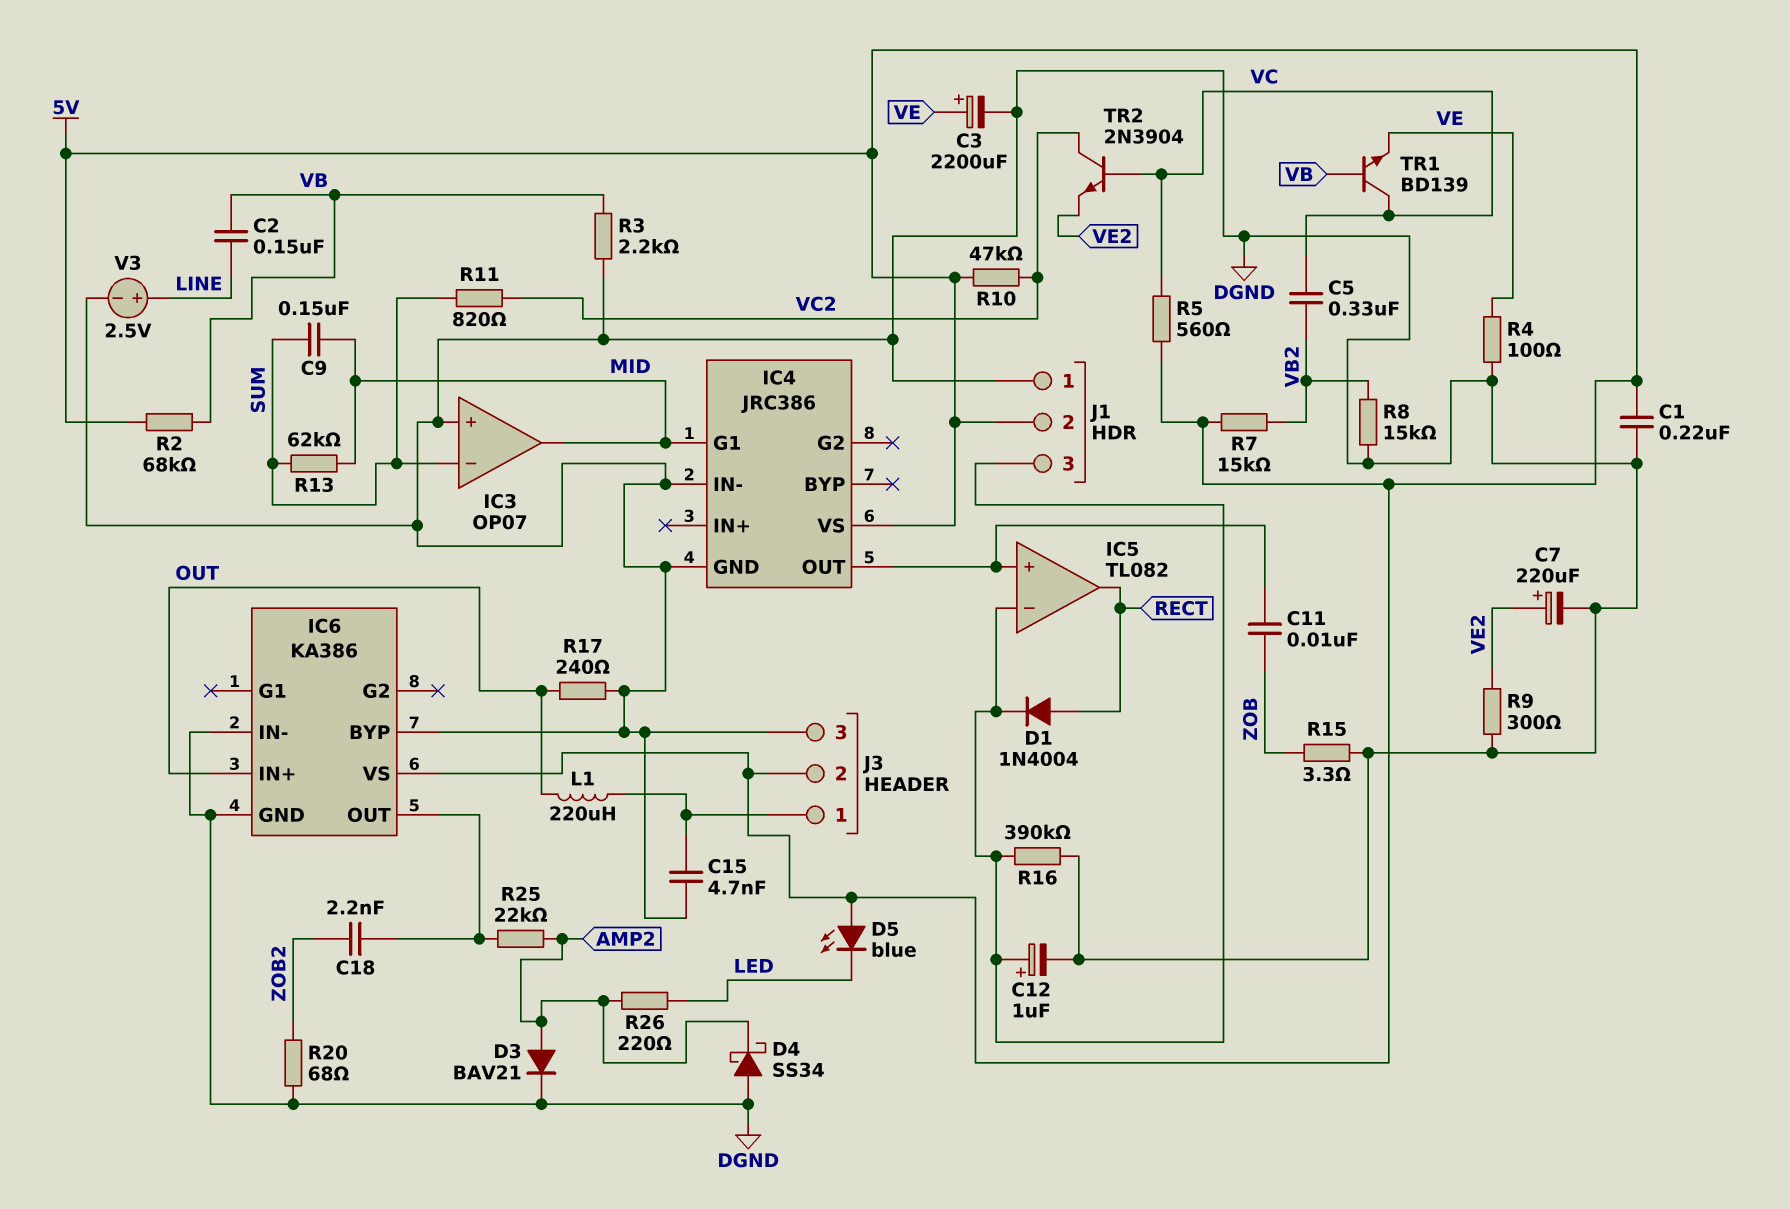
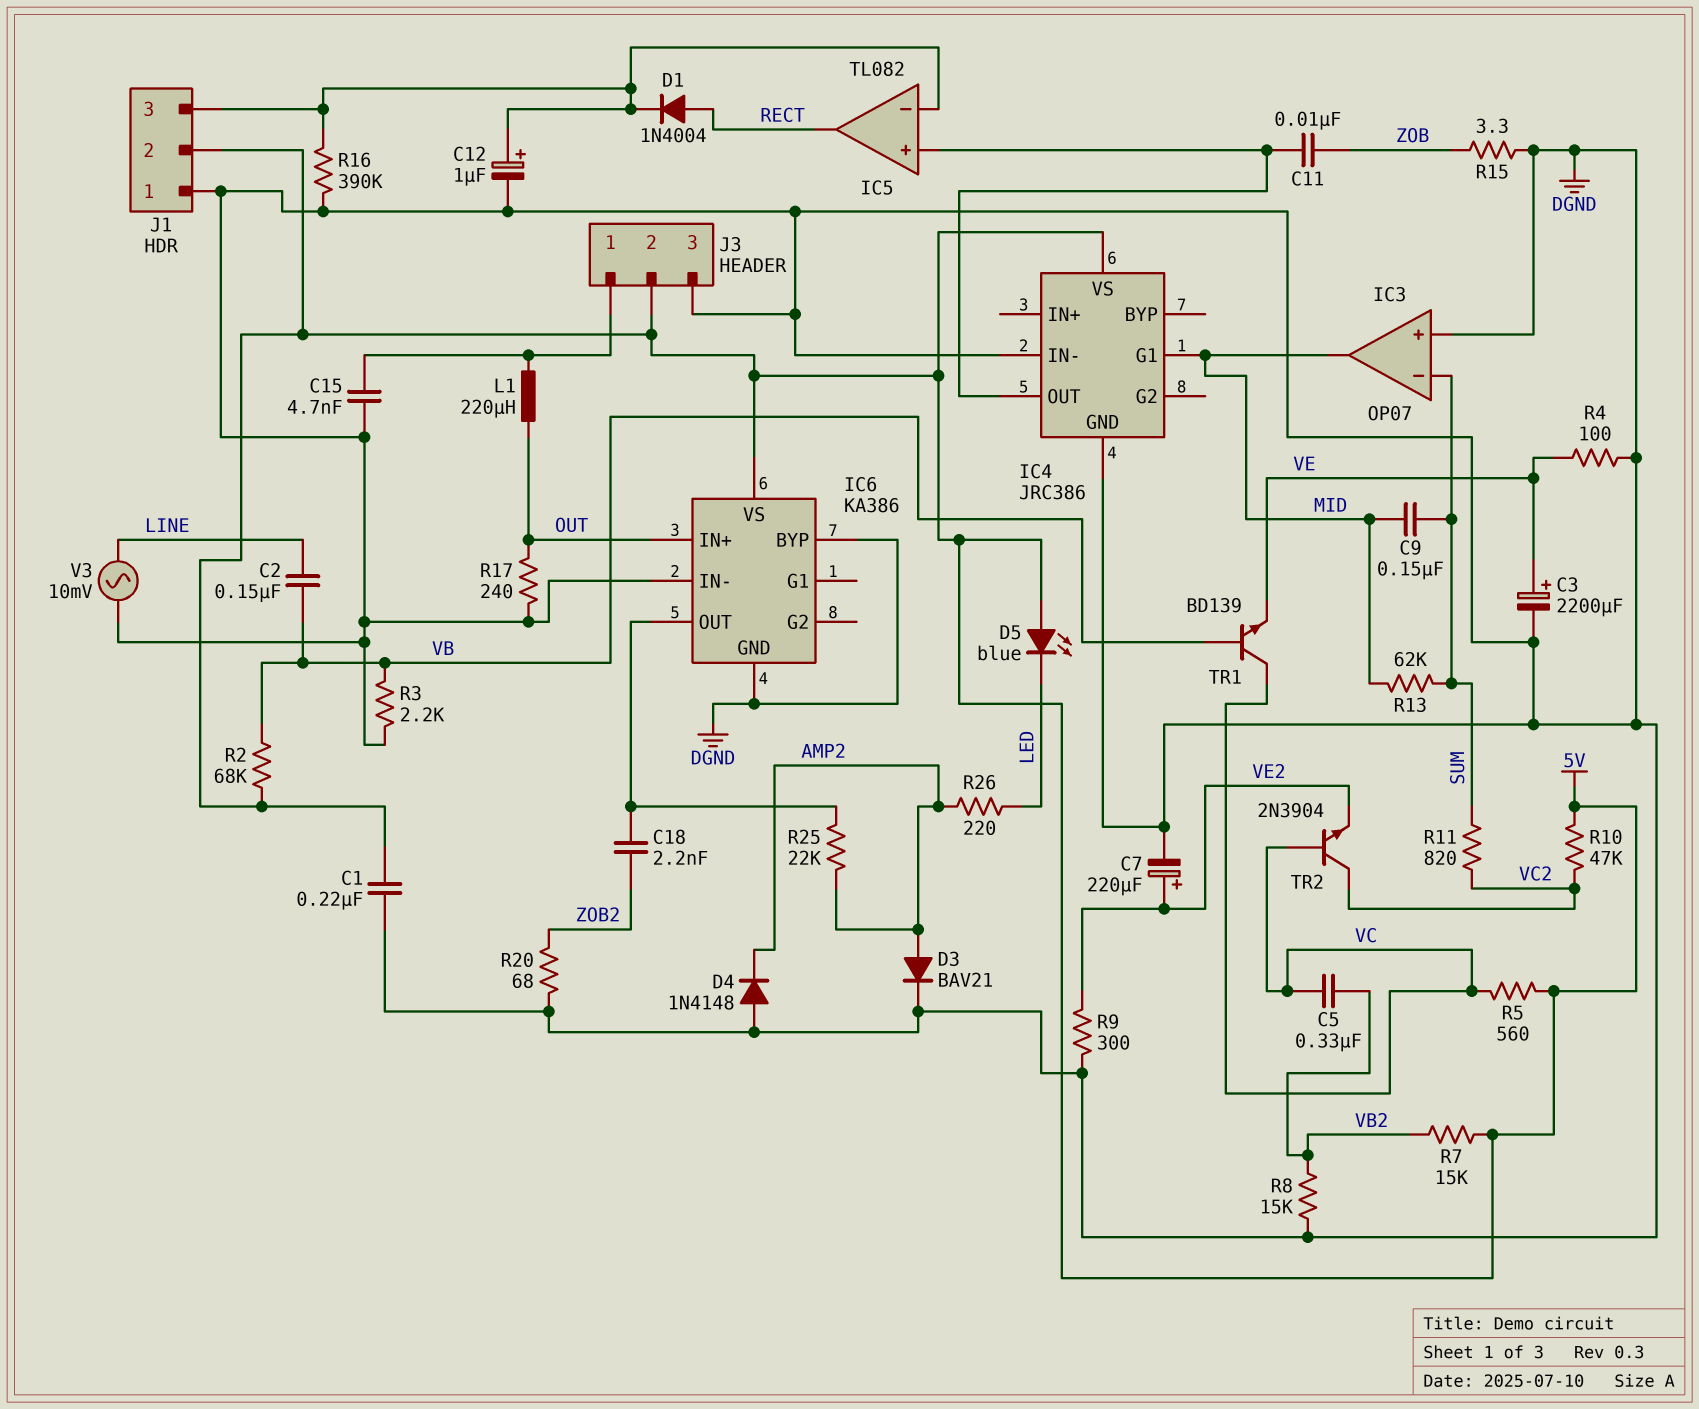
D4: schottky SS34 (A DGND, K AMP2) -> diode 1N4148 (A DGND, K AMP2)
V3: 2.5V (plus LINE, minus DGND) -> AC 10mV (DGND, LINE)

